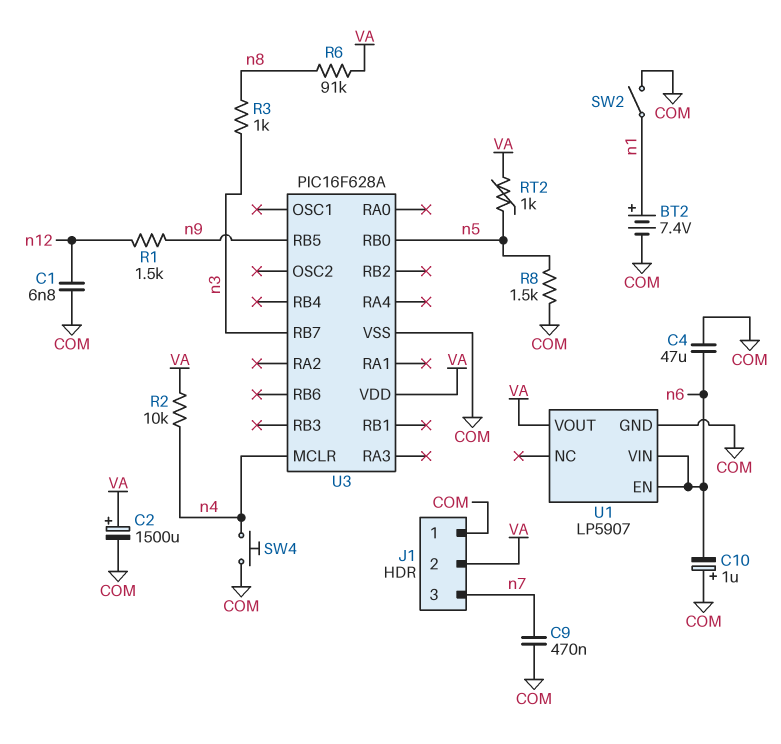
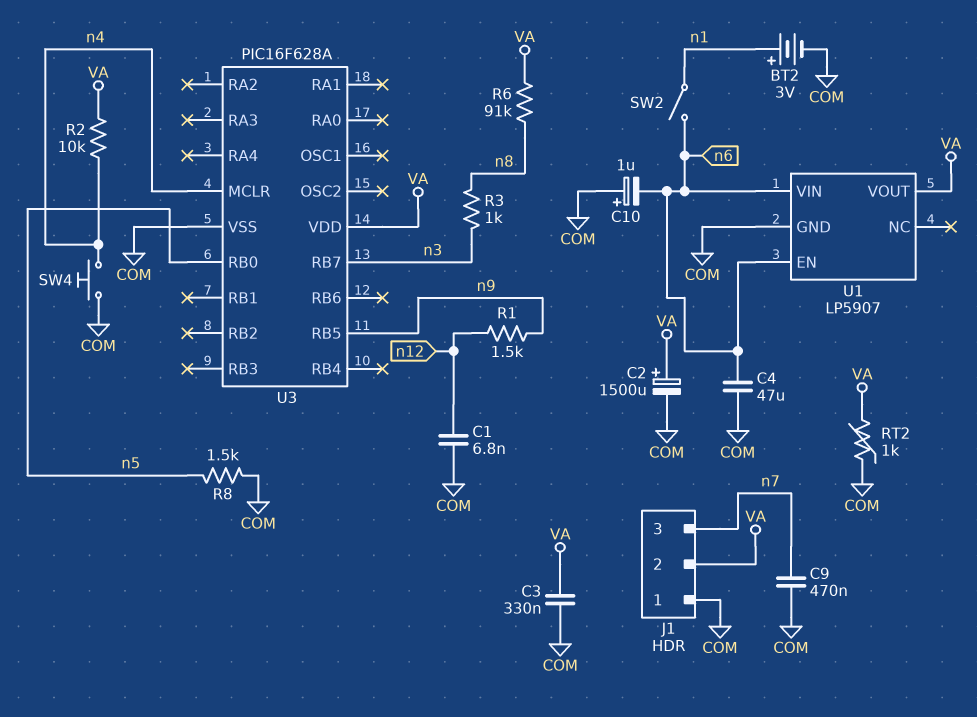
BT2: 7.4V (plus n1, minus COM) -> 3V (plus n1, minus COM)
C3: none -> 330nF (COM, VA)
RT2: 1k (VA, n5) -> 1k (COM, VA)
SW2: switch (COM, n1) -> switch (n1, n6)

